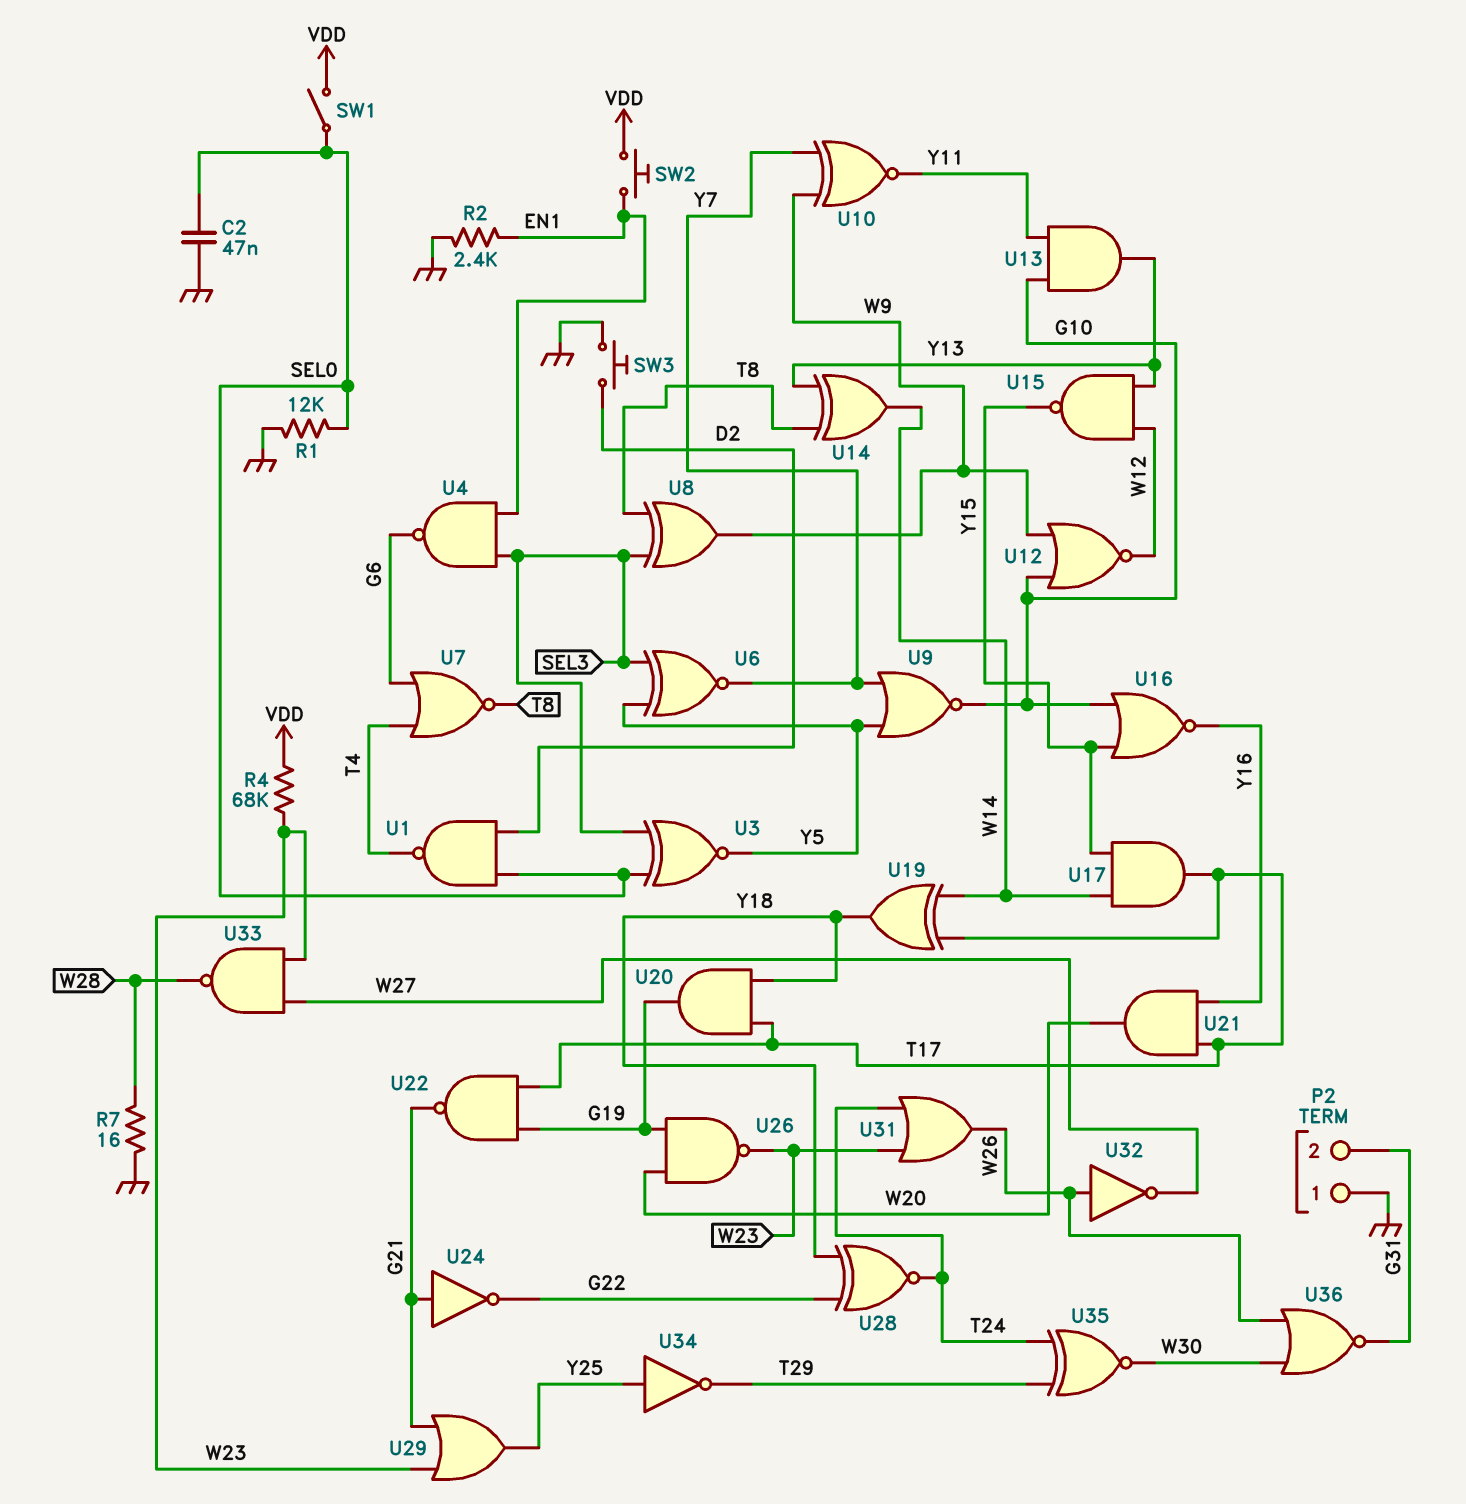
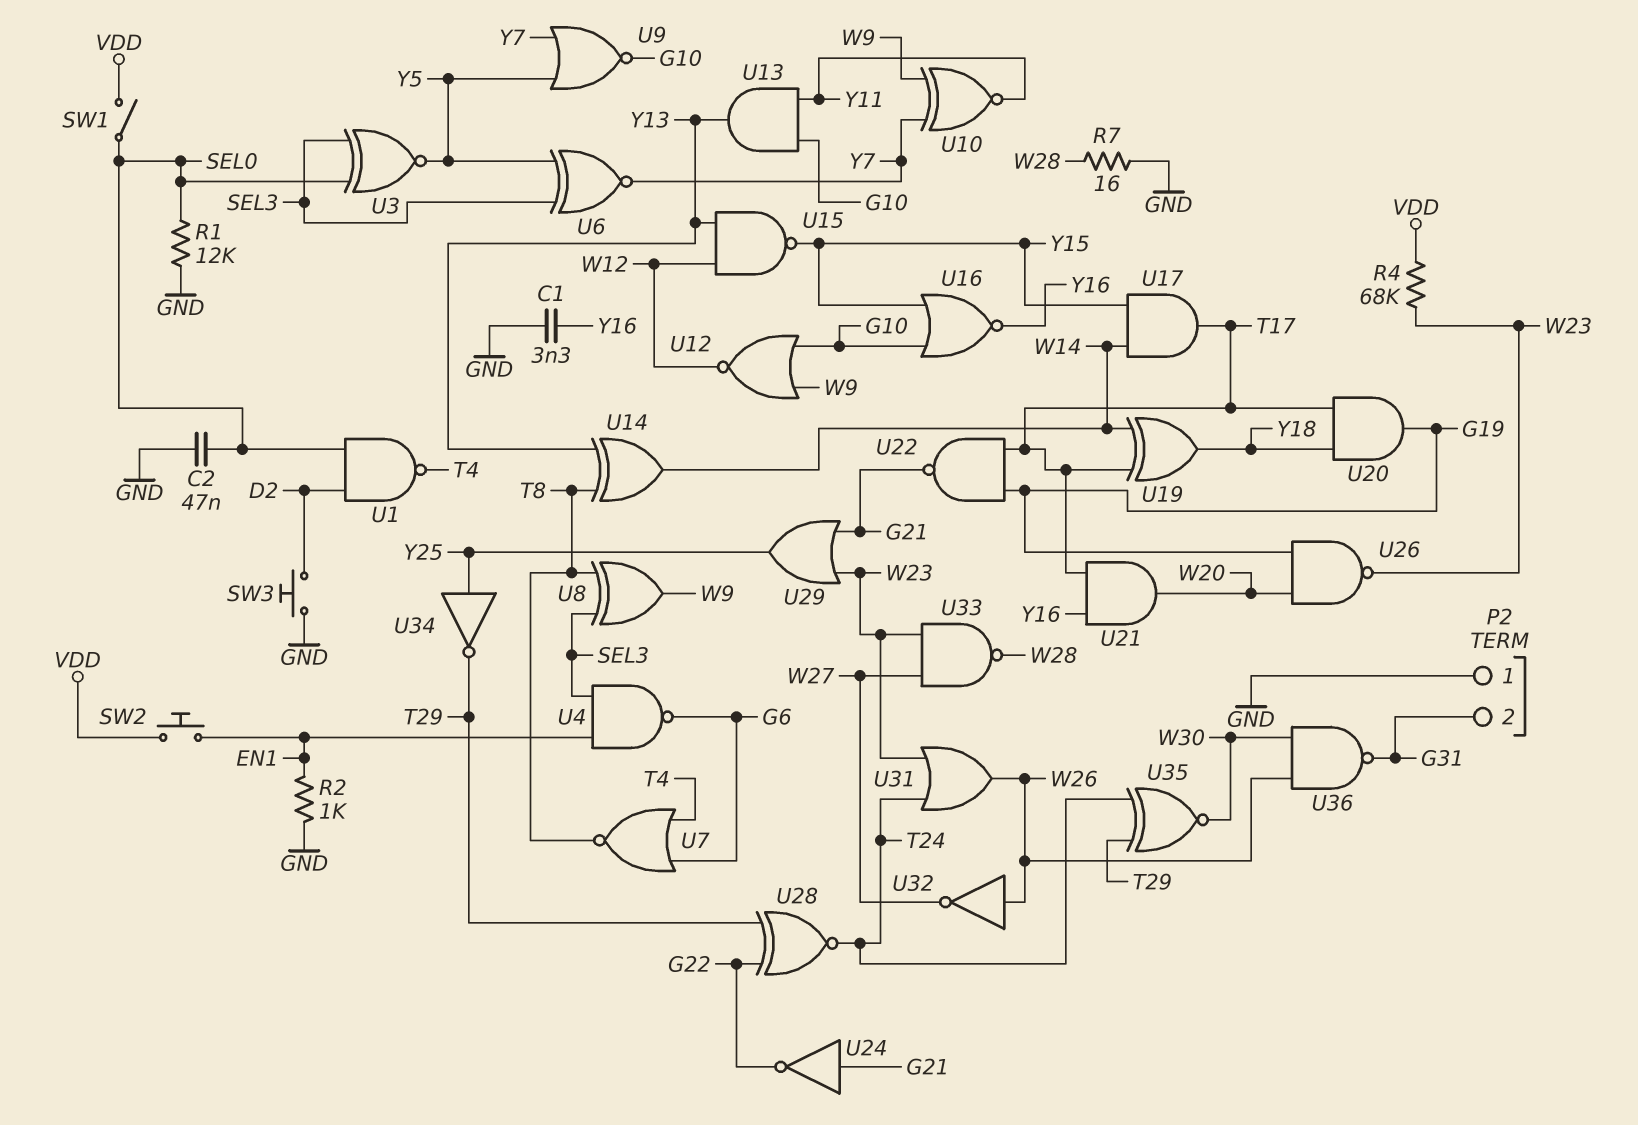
C1: none -> 3.3nF (GND, Y16)
R2: 2.4k (EN1, GND) -> 1k (EN1, GND)
U28: XNOR (in G22, in Y18, out T24) -> XNOR (in G22, in T29, out T24)
U36: NOR (in W26, in W30, out G31) -> NAND (in W26, in W30, out G31)

